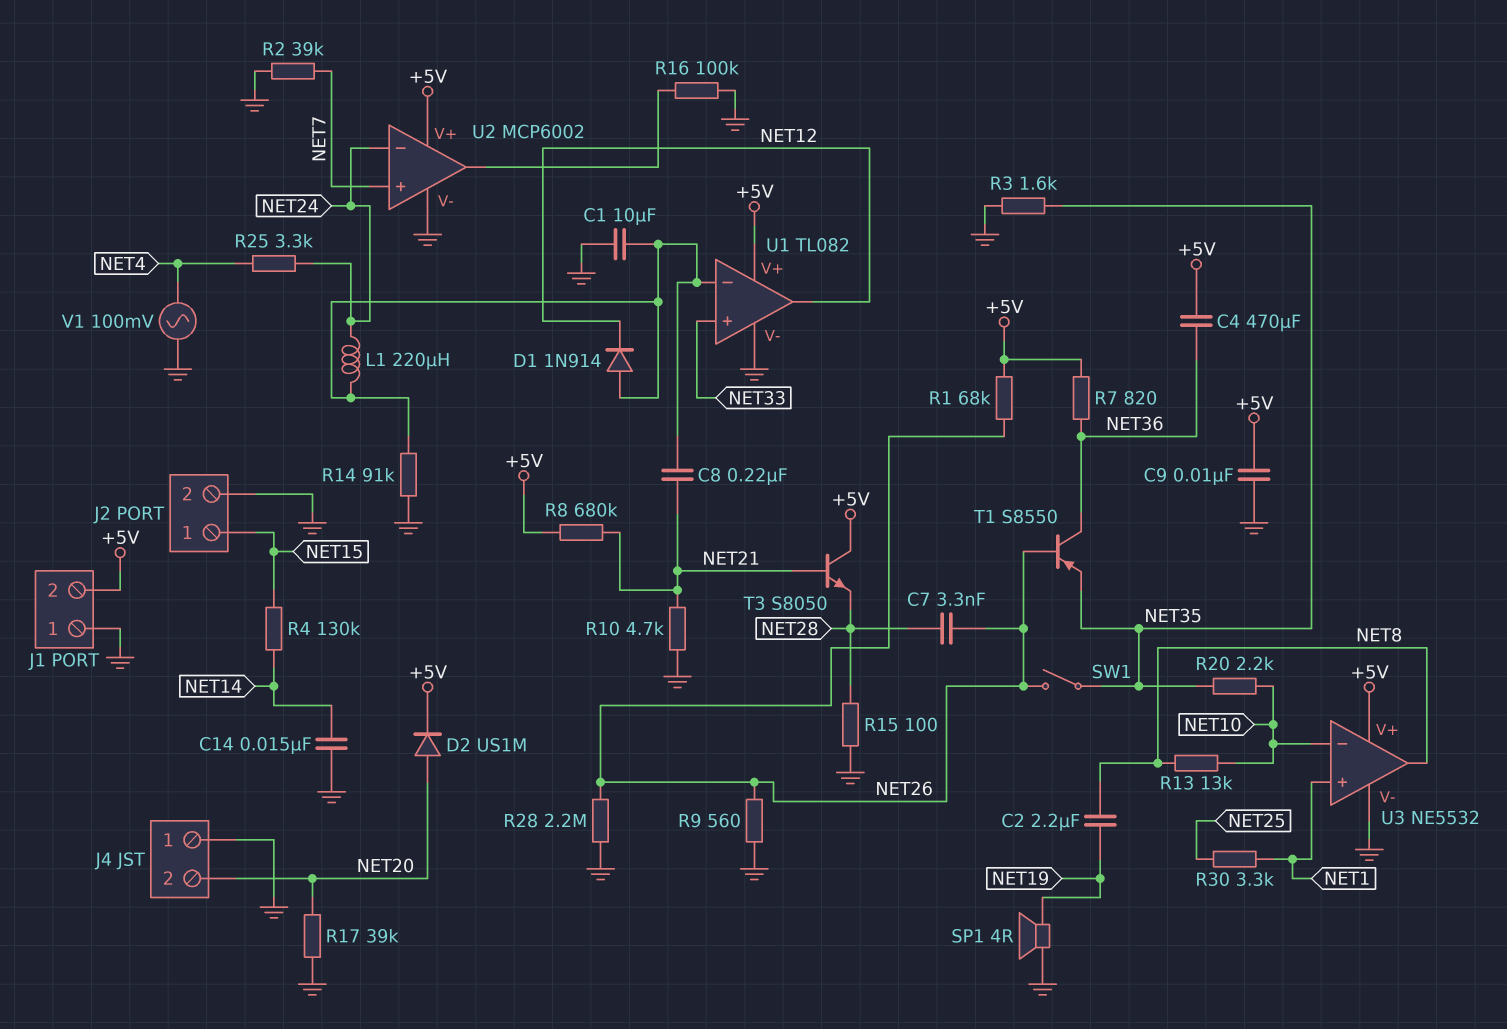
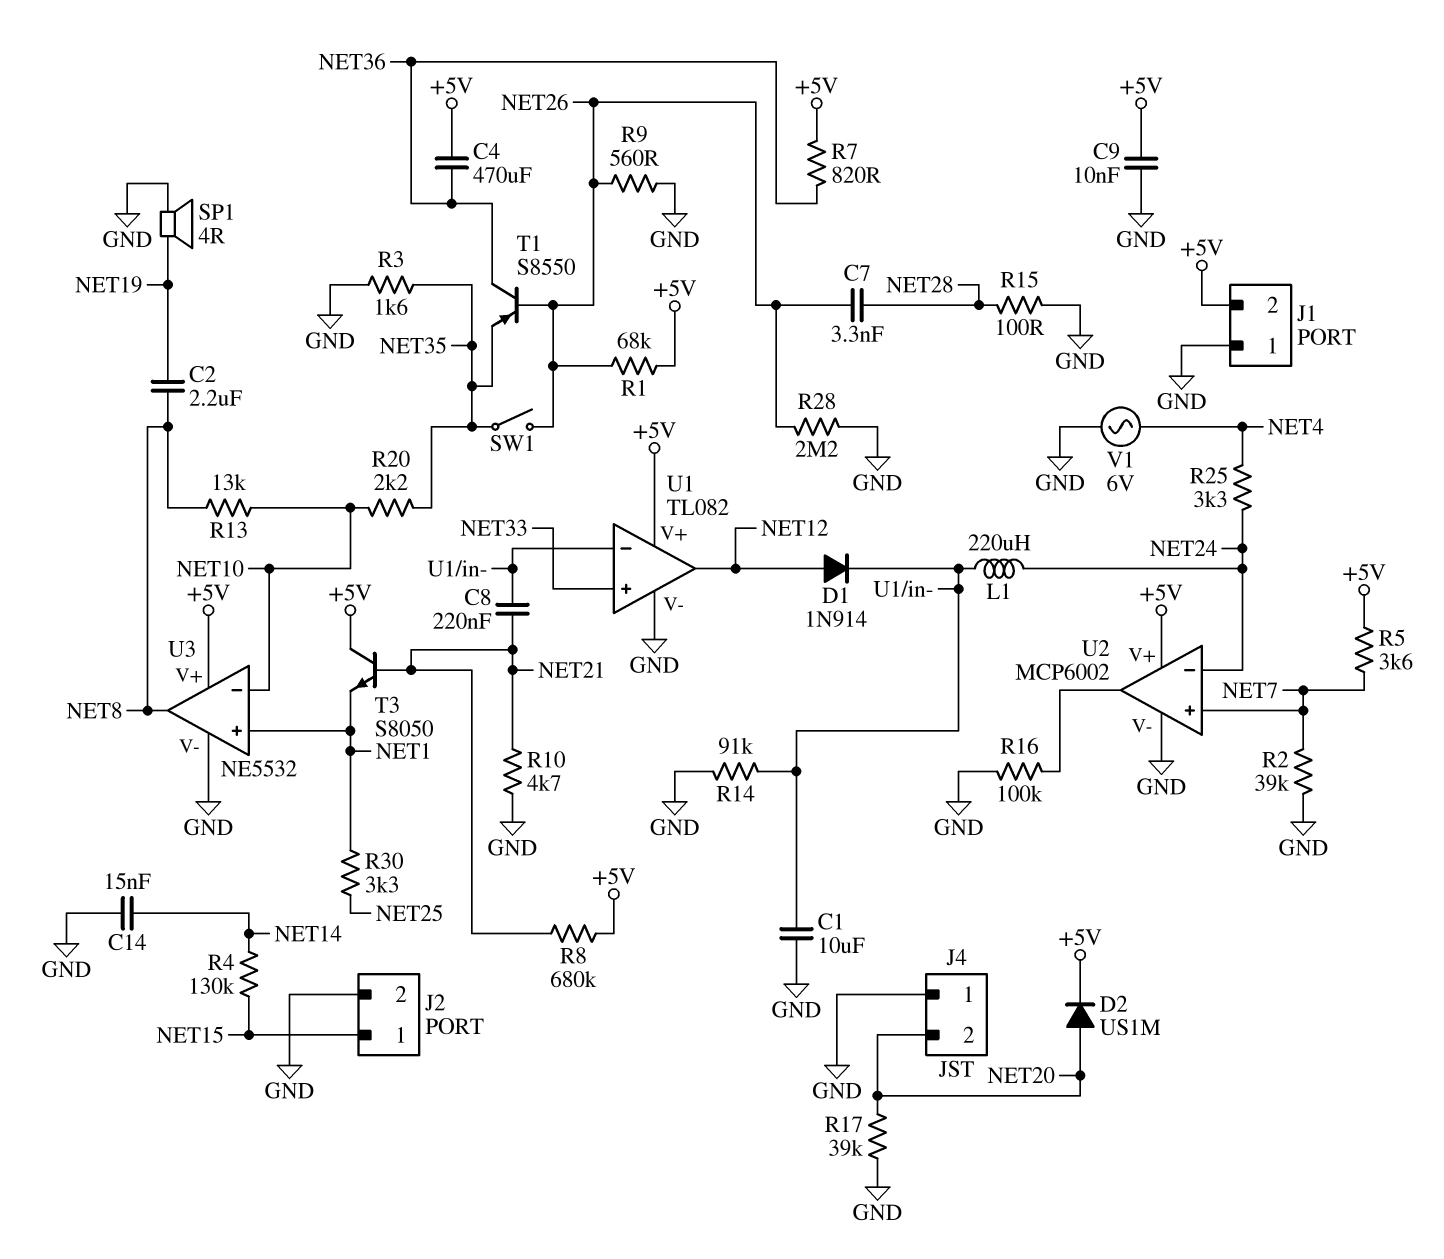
D1: diode 1N914 (A U1/in-, K NET12) -> diode 1N914 (A NET12, K U1/in-)
R5: none -> 3.6k (+5V, NET7)
T3: NPN S8050 (B NET21, C +5V, E NET28) -> NPN S8050 (B NET21, C +5V, E NET1)
V1: AC 100mV (GND, NET4) -> AC 6V (GND, NET4)

